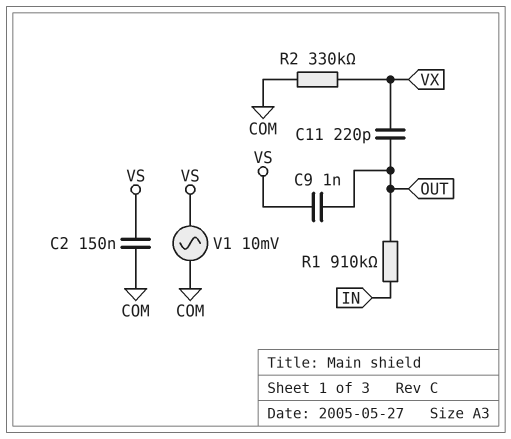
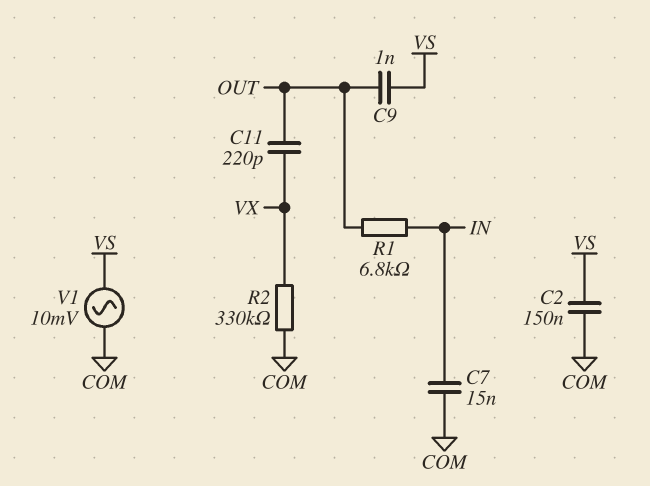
C7: none -> 15nF (COM, IN)
R1: 910k (IN, OUT) -> 6.8k (IN, OUT)

